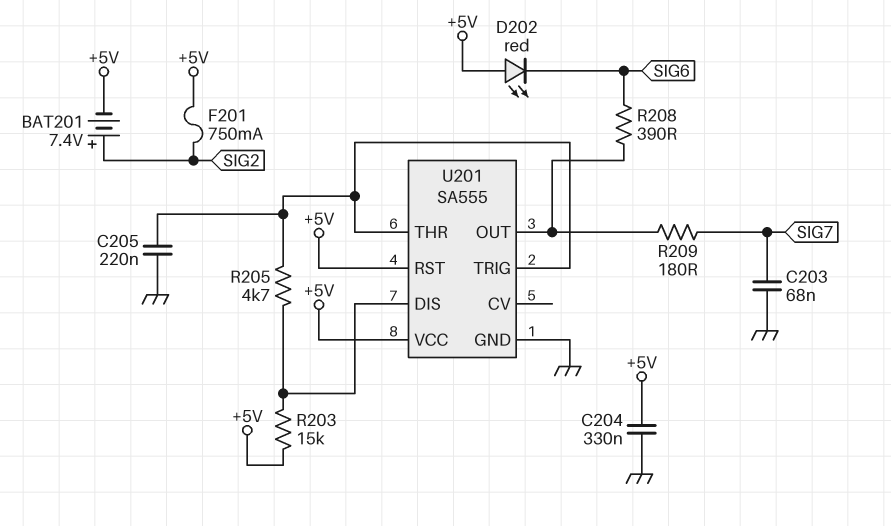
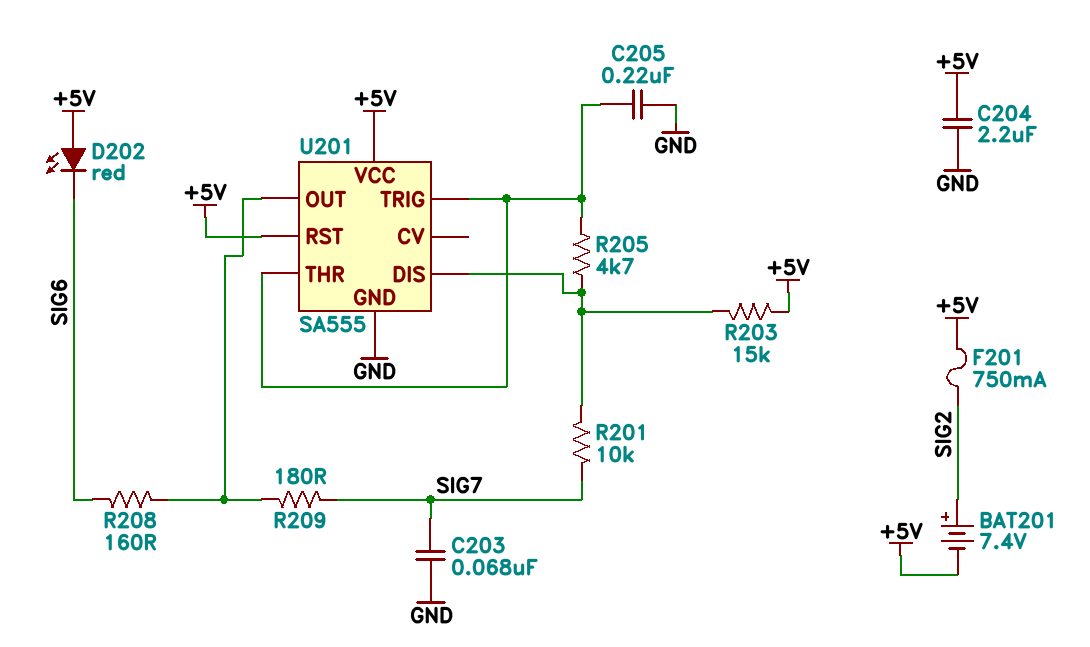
C204: 330nF (+5V, GND) -> 2.2uF (+5V, GND)
R201: none -> 10k (SIG7, U201/DIS)
R208: 390 (SIG6, U201/OUT) -> 160 (SIG6, U201/OUT)

